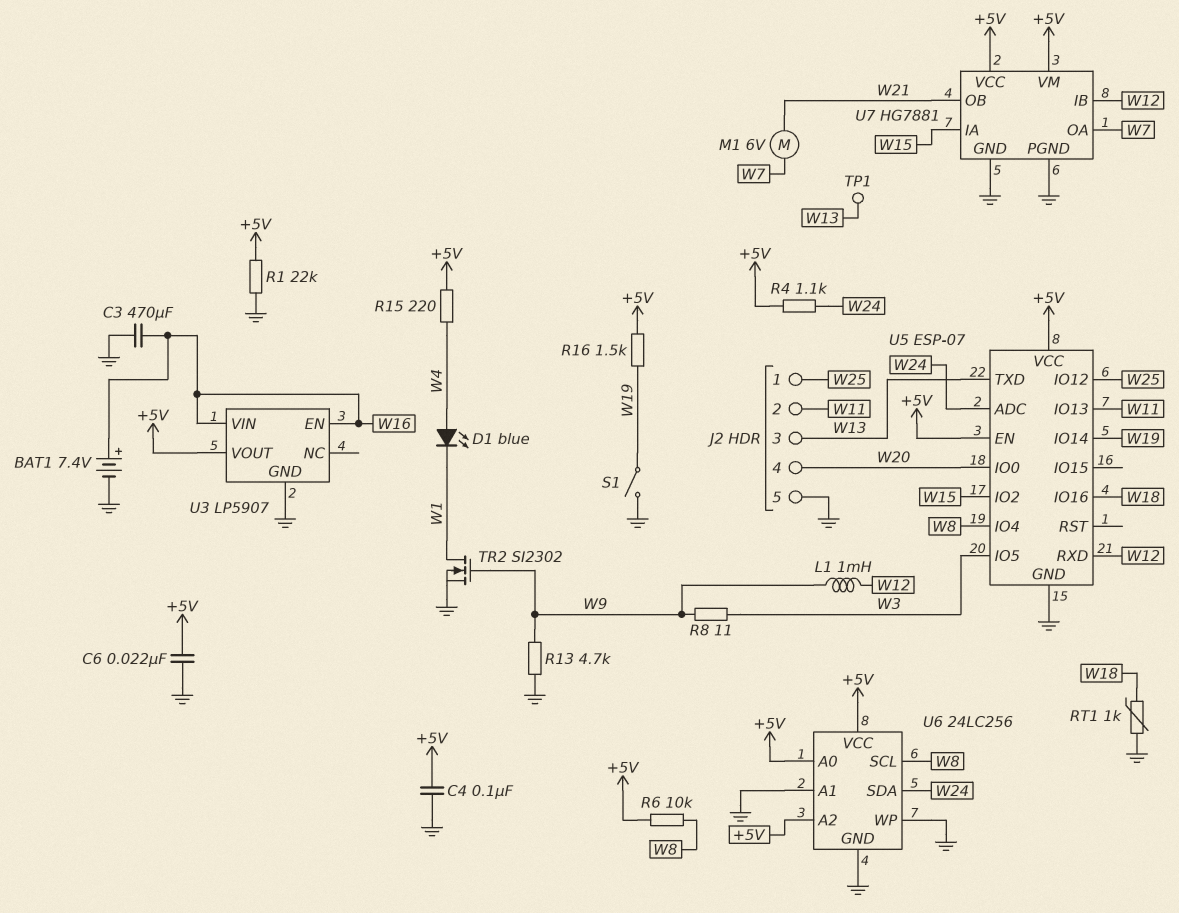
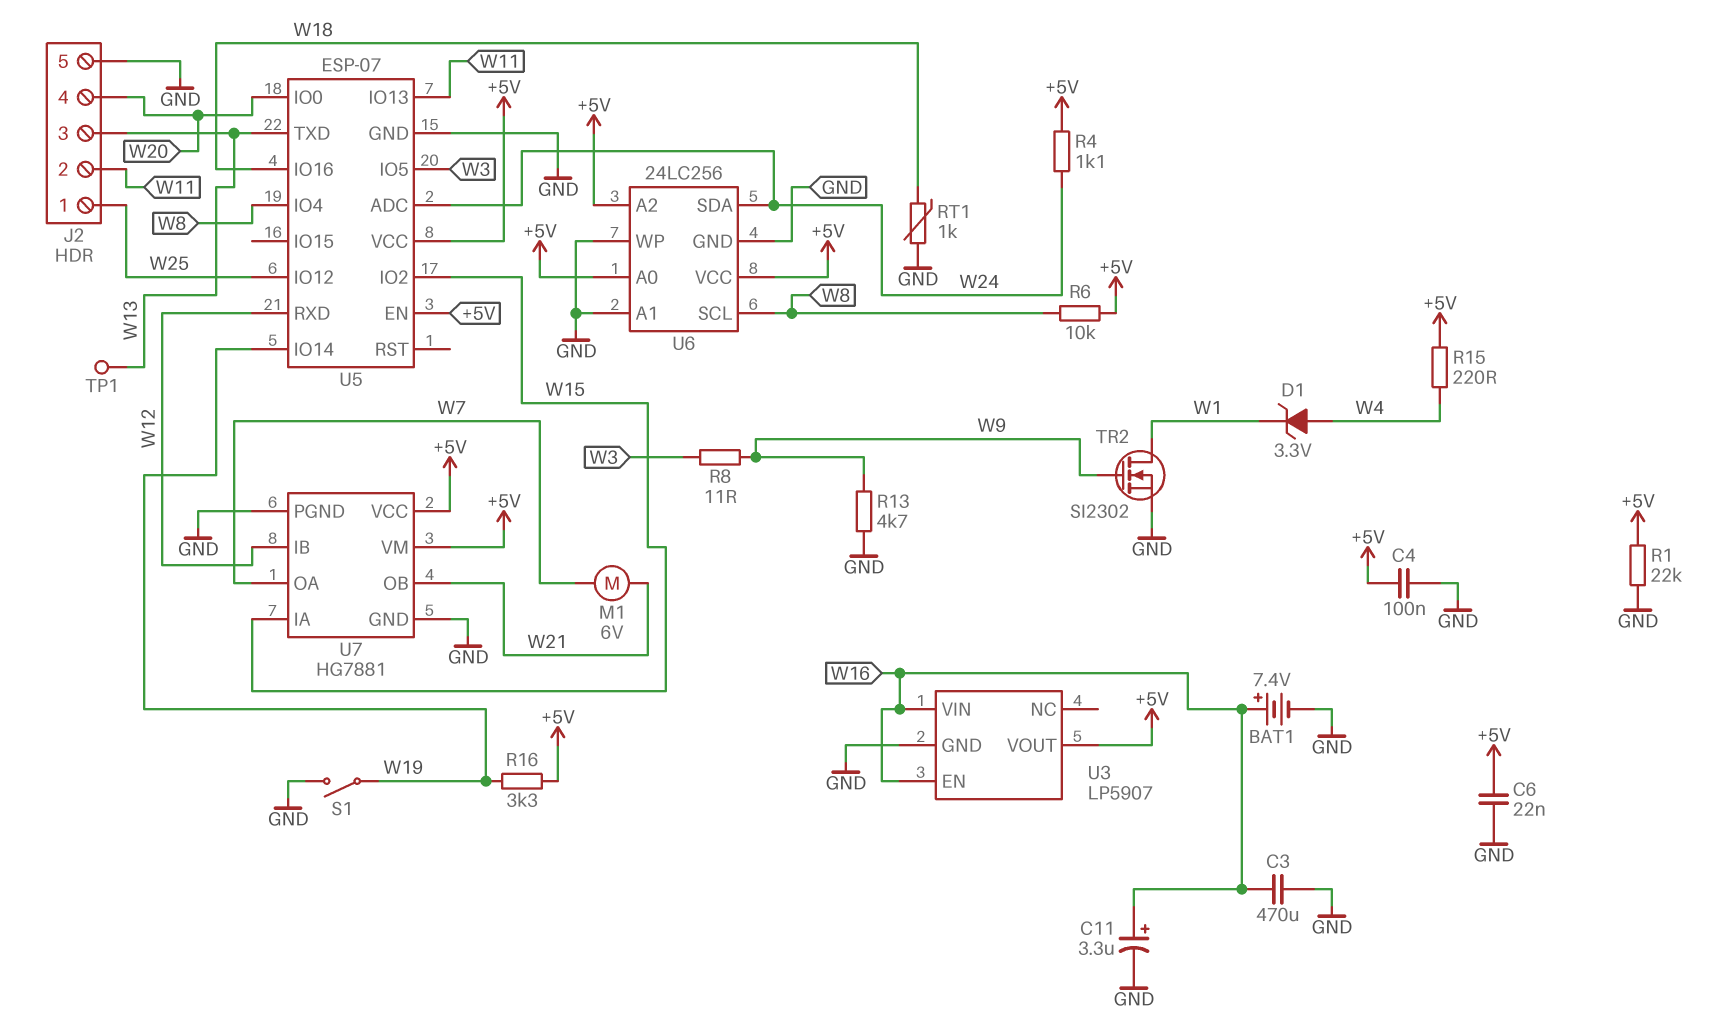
C11: none -> 3.3uF (plus W16, minus GND)
D1: LED blue (A W4, K W1) -> zener 3.3V (A W4, K W1)
L1: 1mH (W9, W12) -> none
R16: 1.5k (+5V, W19) -> 3.3k (+5V, W19)

